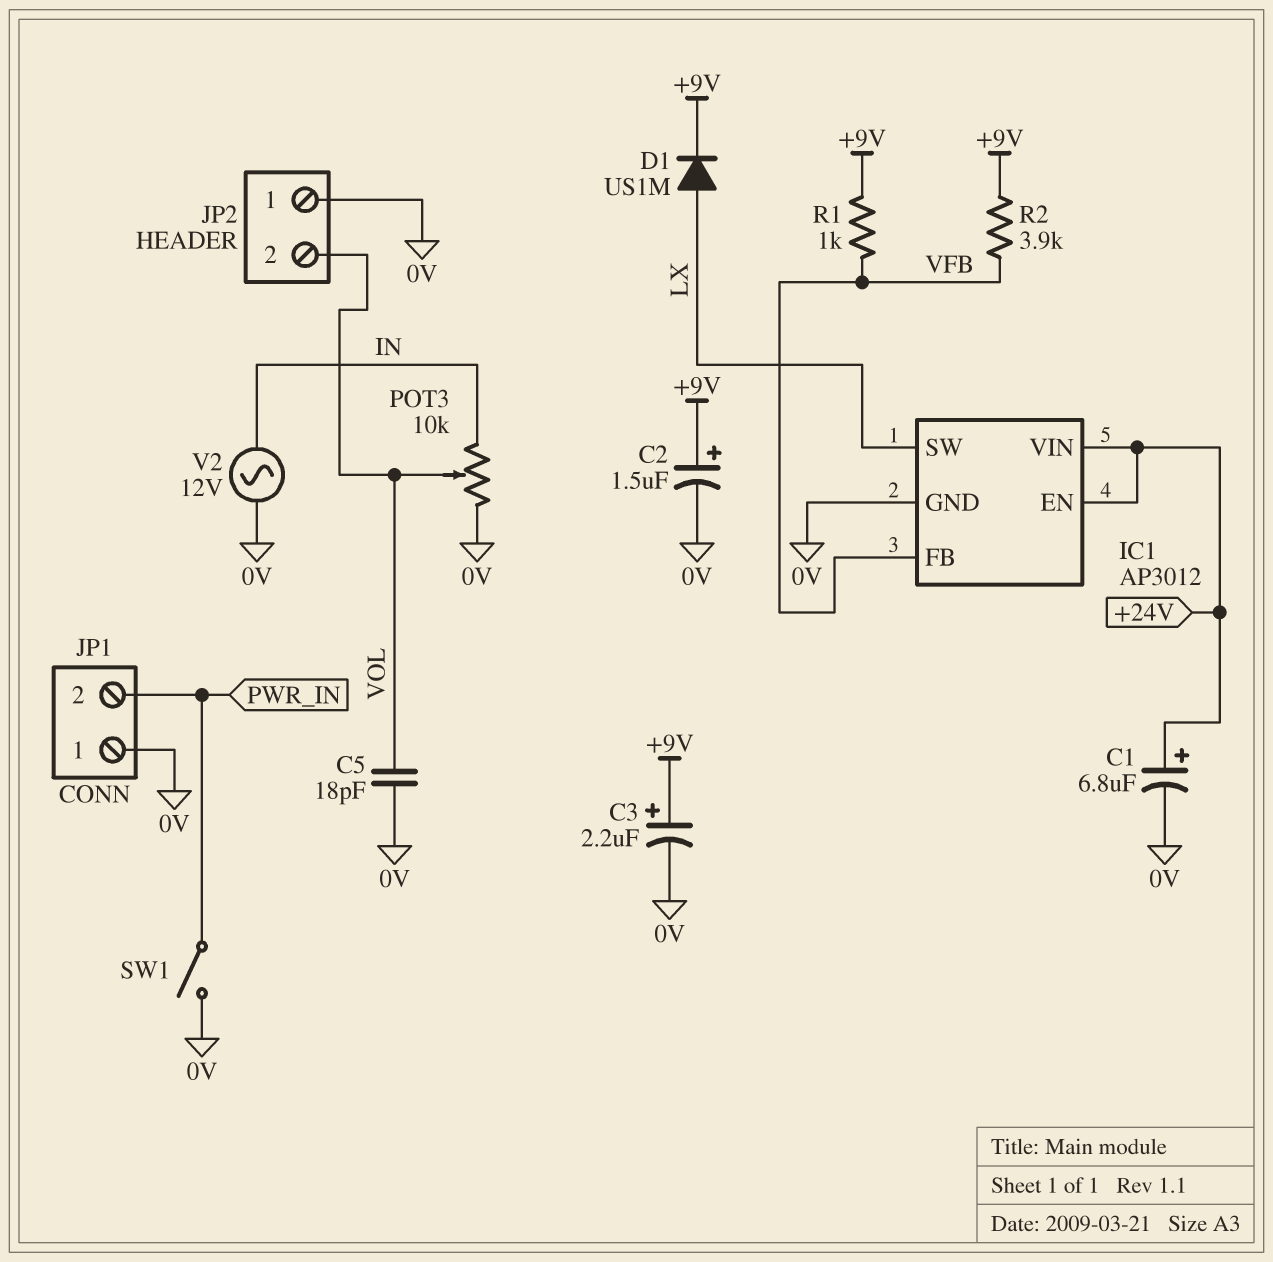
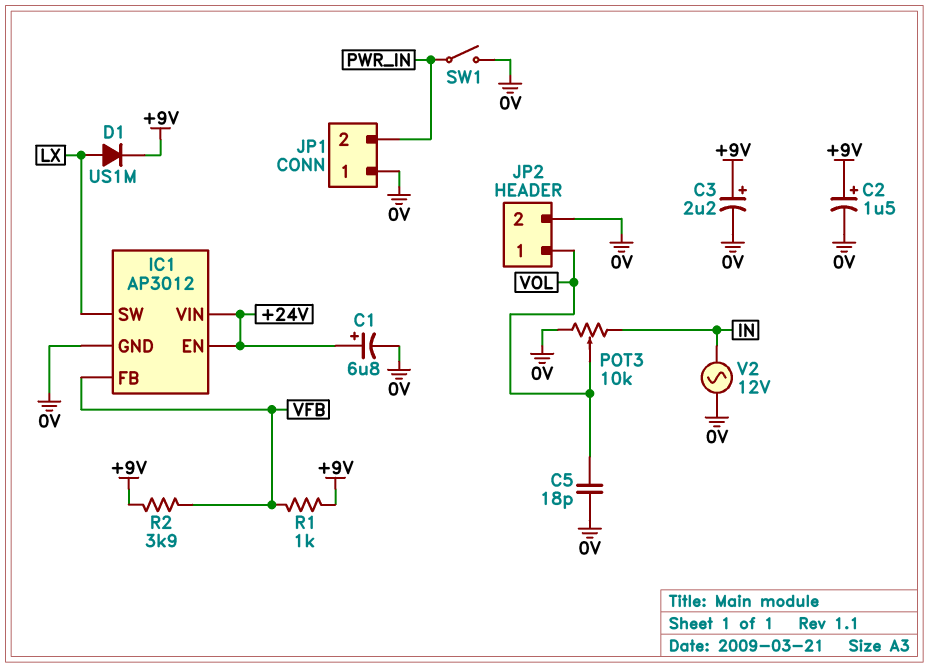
JP2 pin 1: 0V -> VOL
JP2 pin 2: VOL -> 0V

